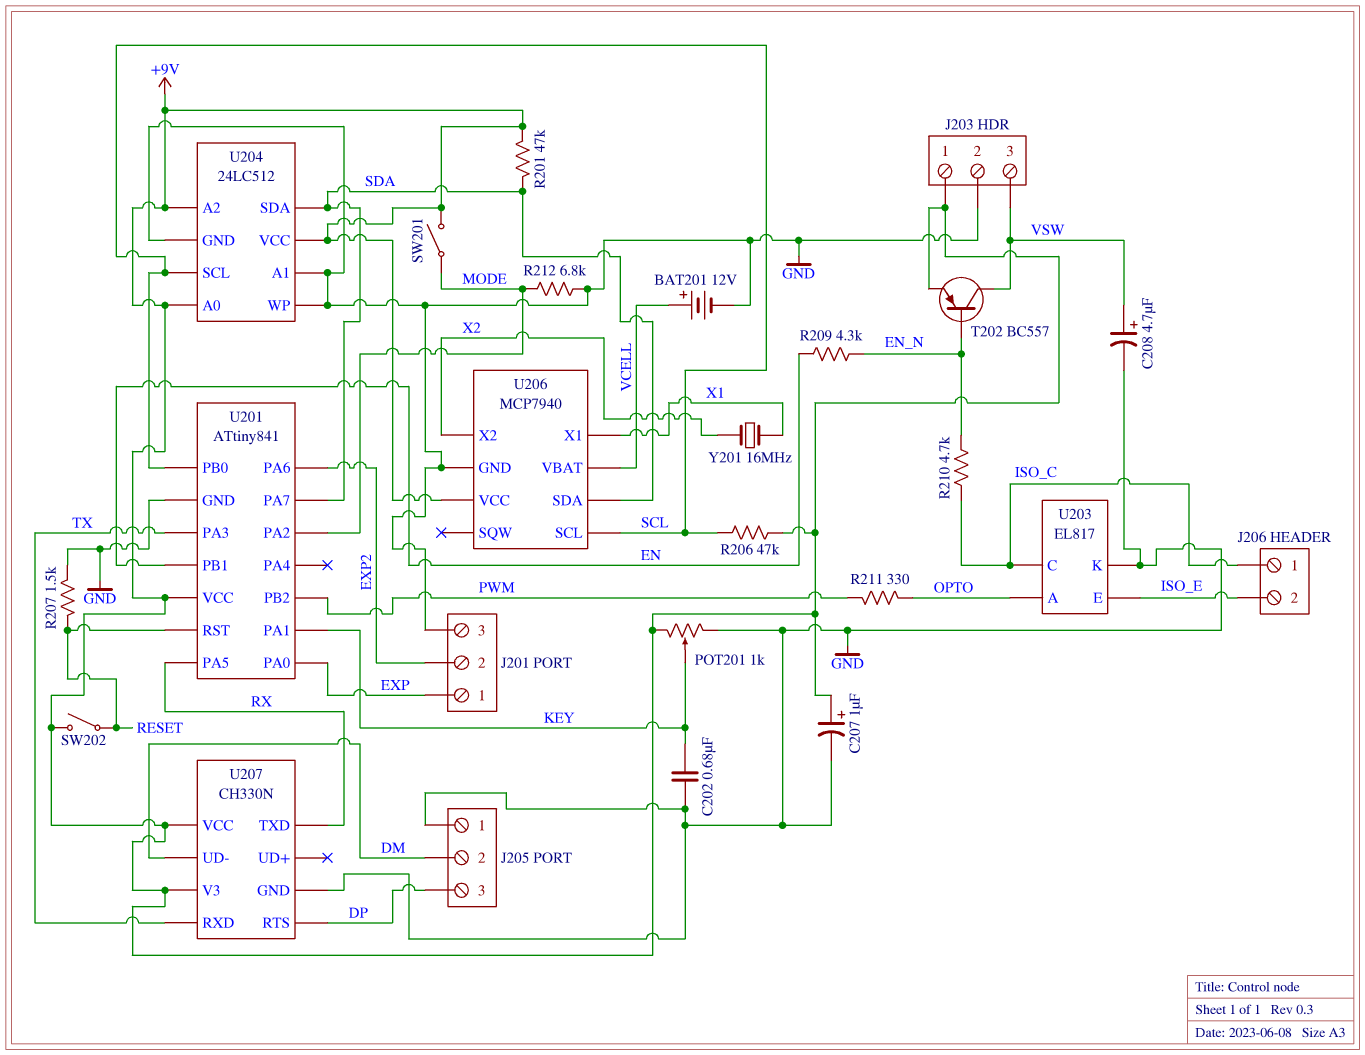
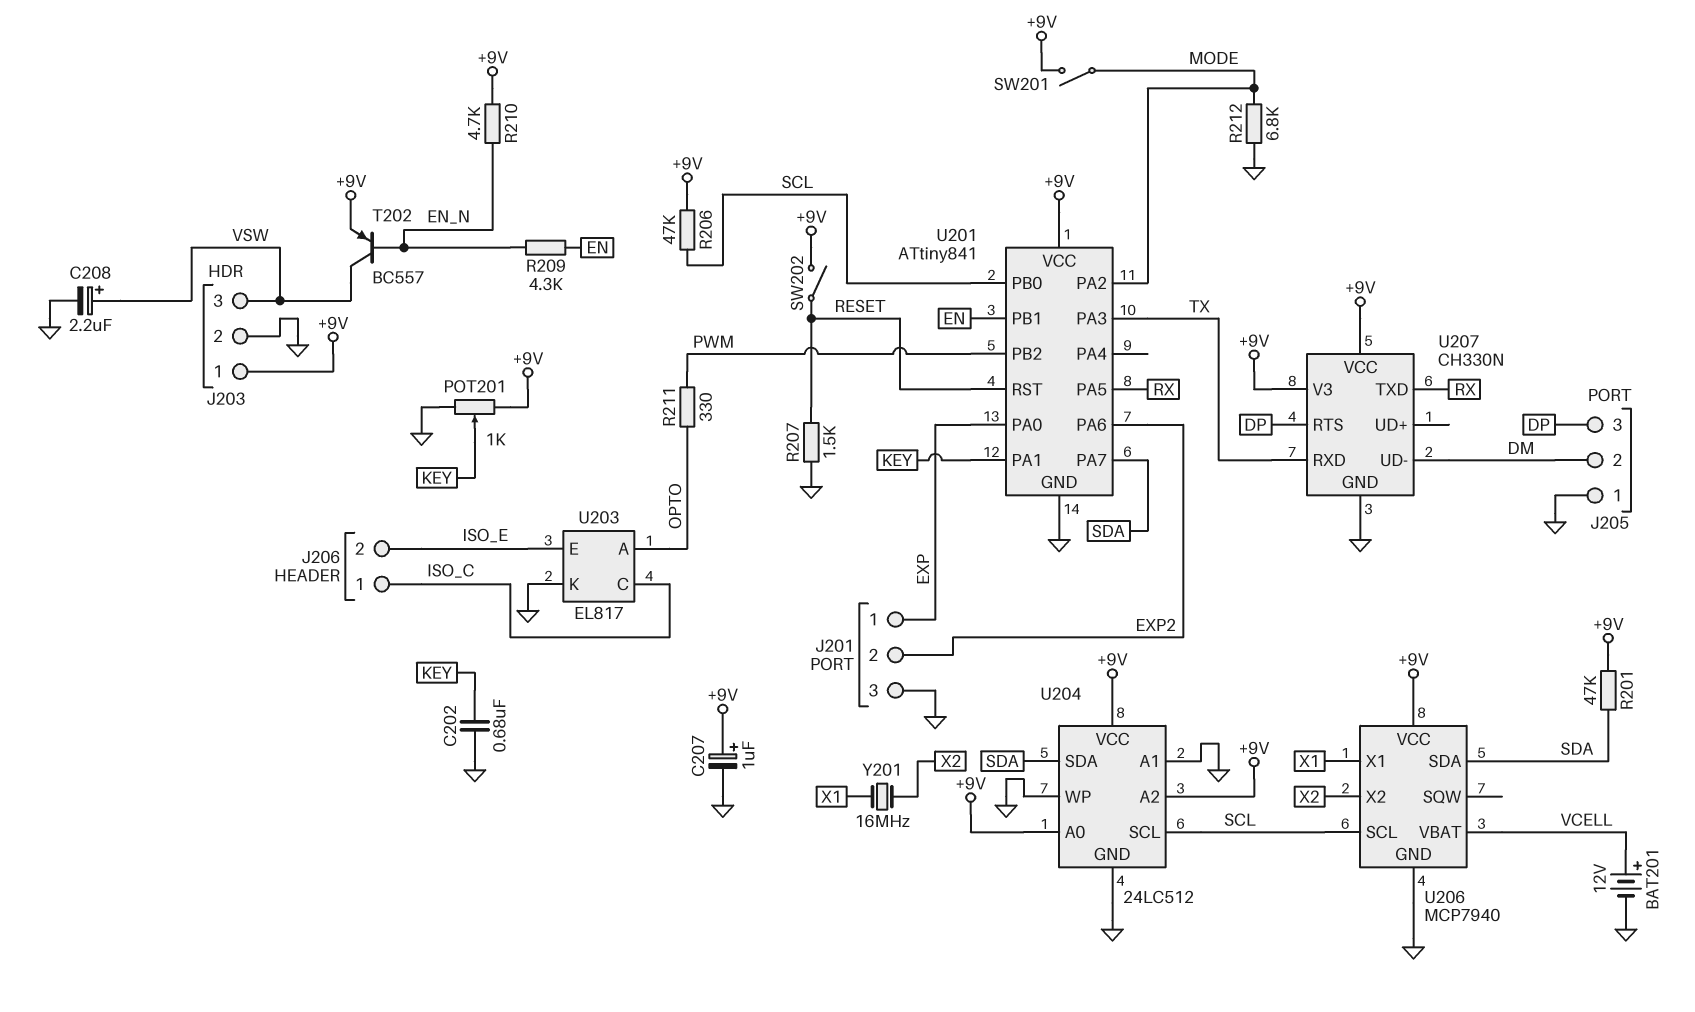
C208: 4.7uF (plus VSW, minus GND) -> 2.2uF (plus VSW, minus GND)
R210: 4.7k (EN_N, ISO_C) -> 4.7k (+9V, EN_N)

